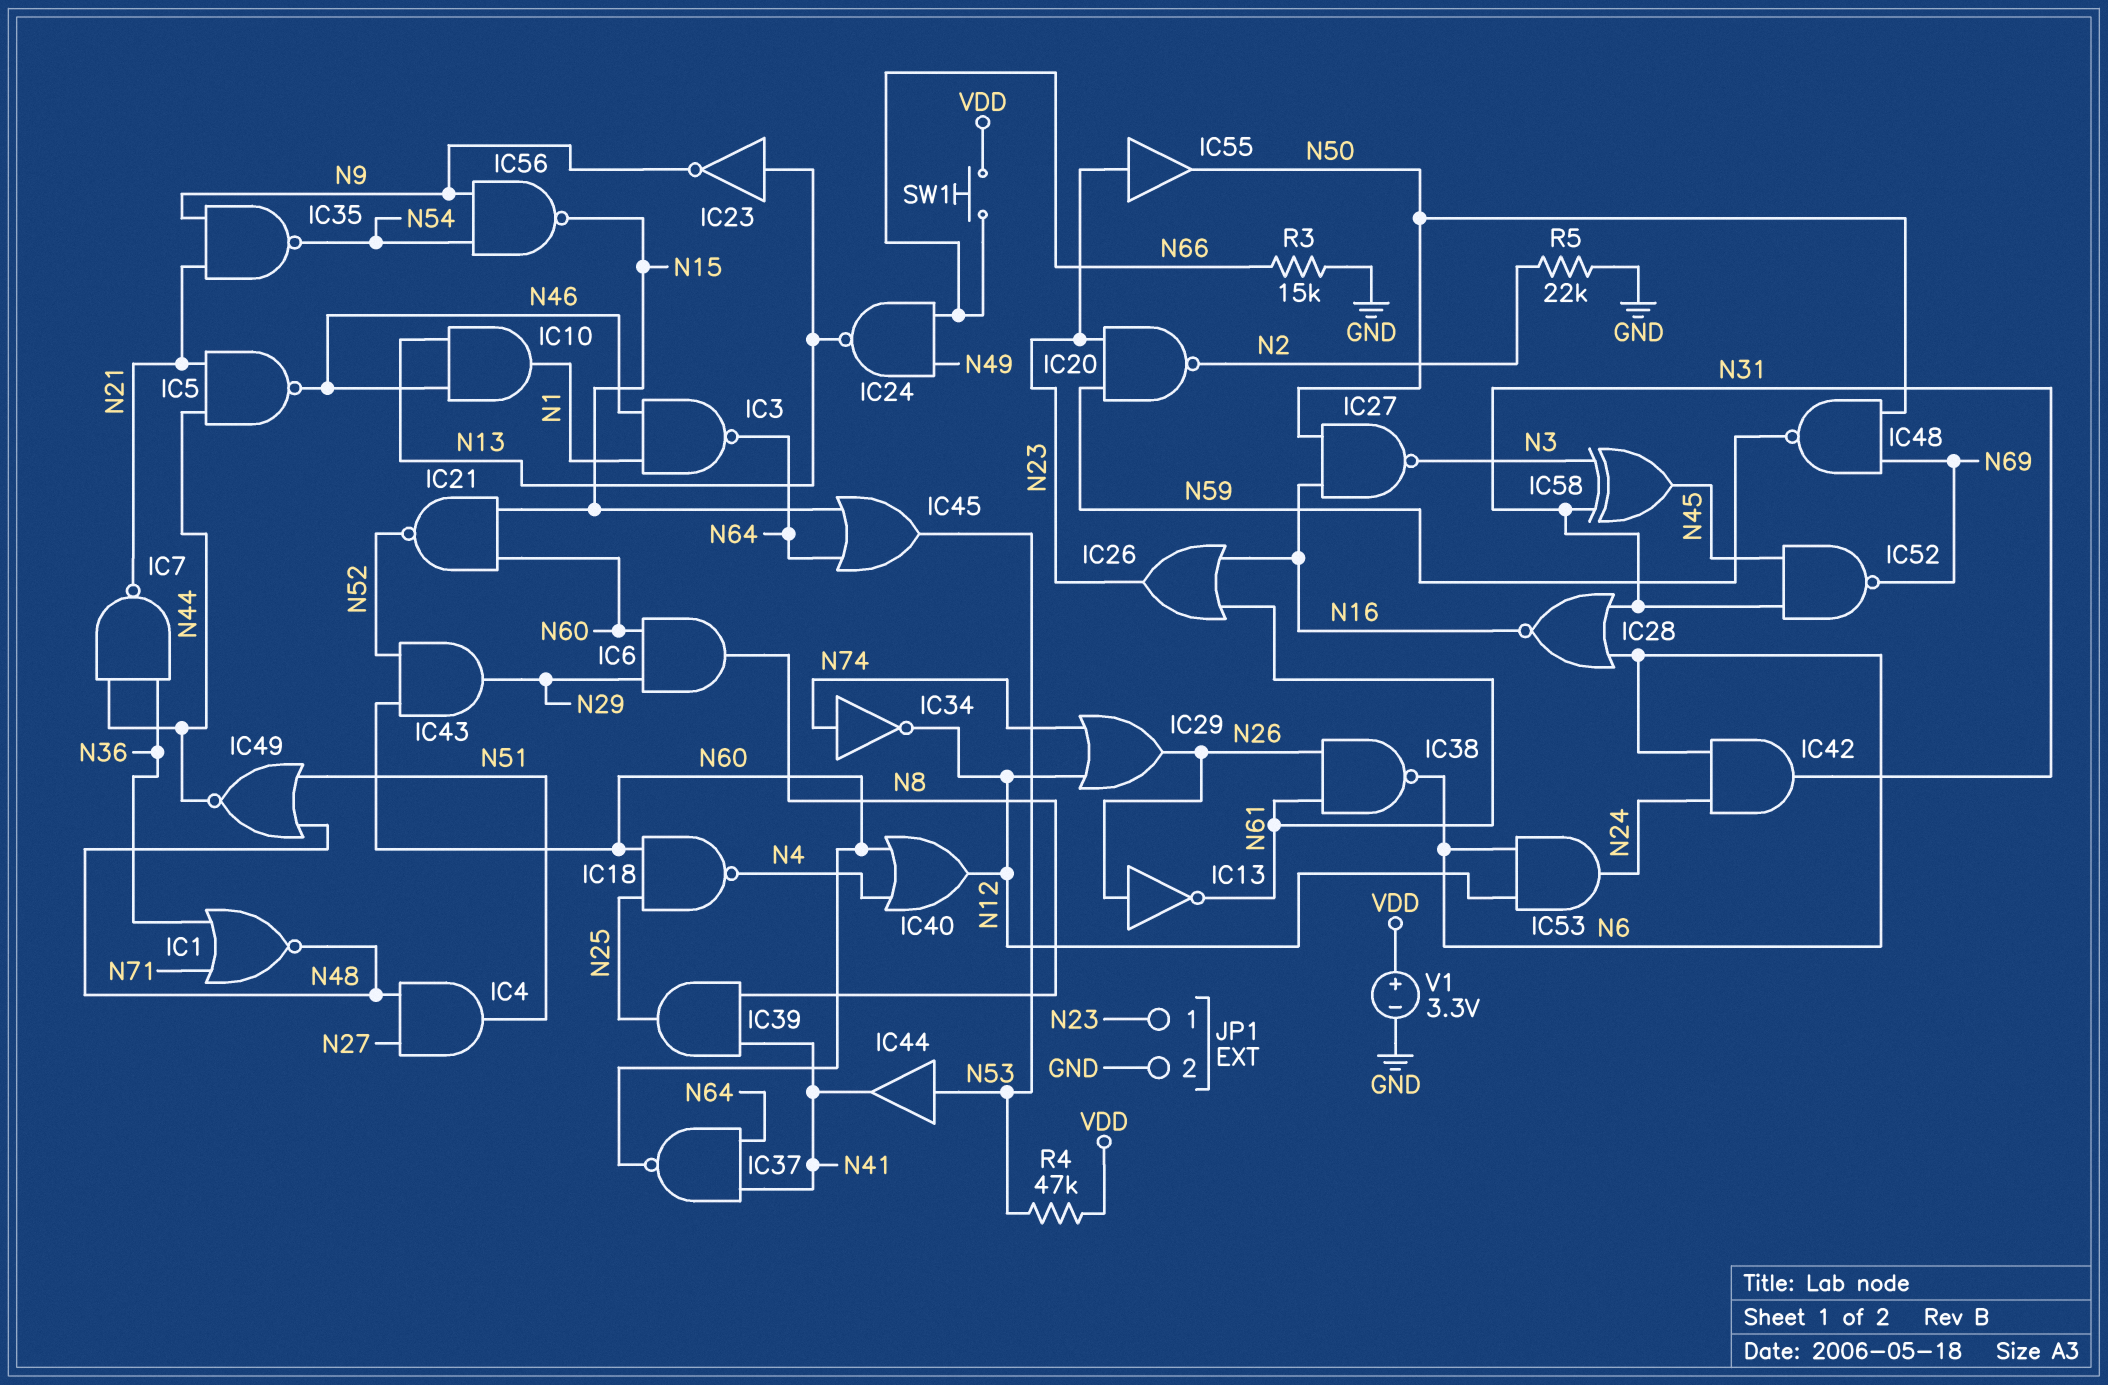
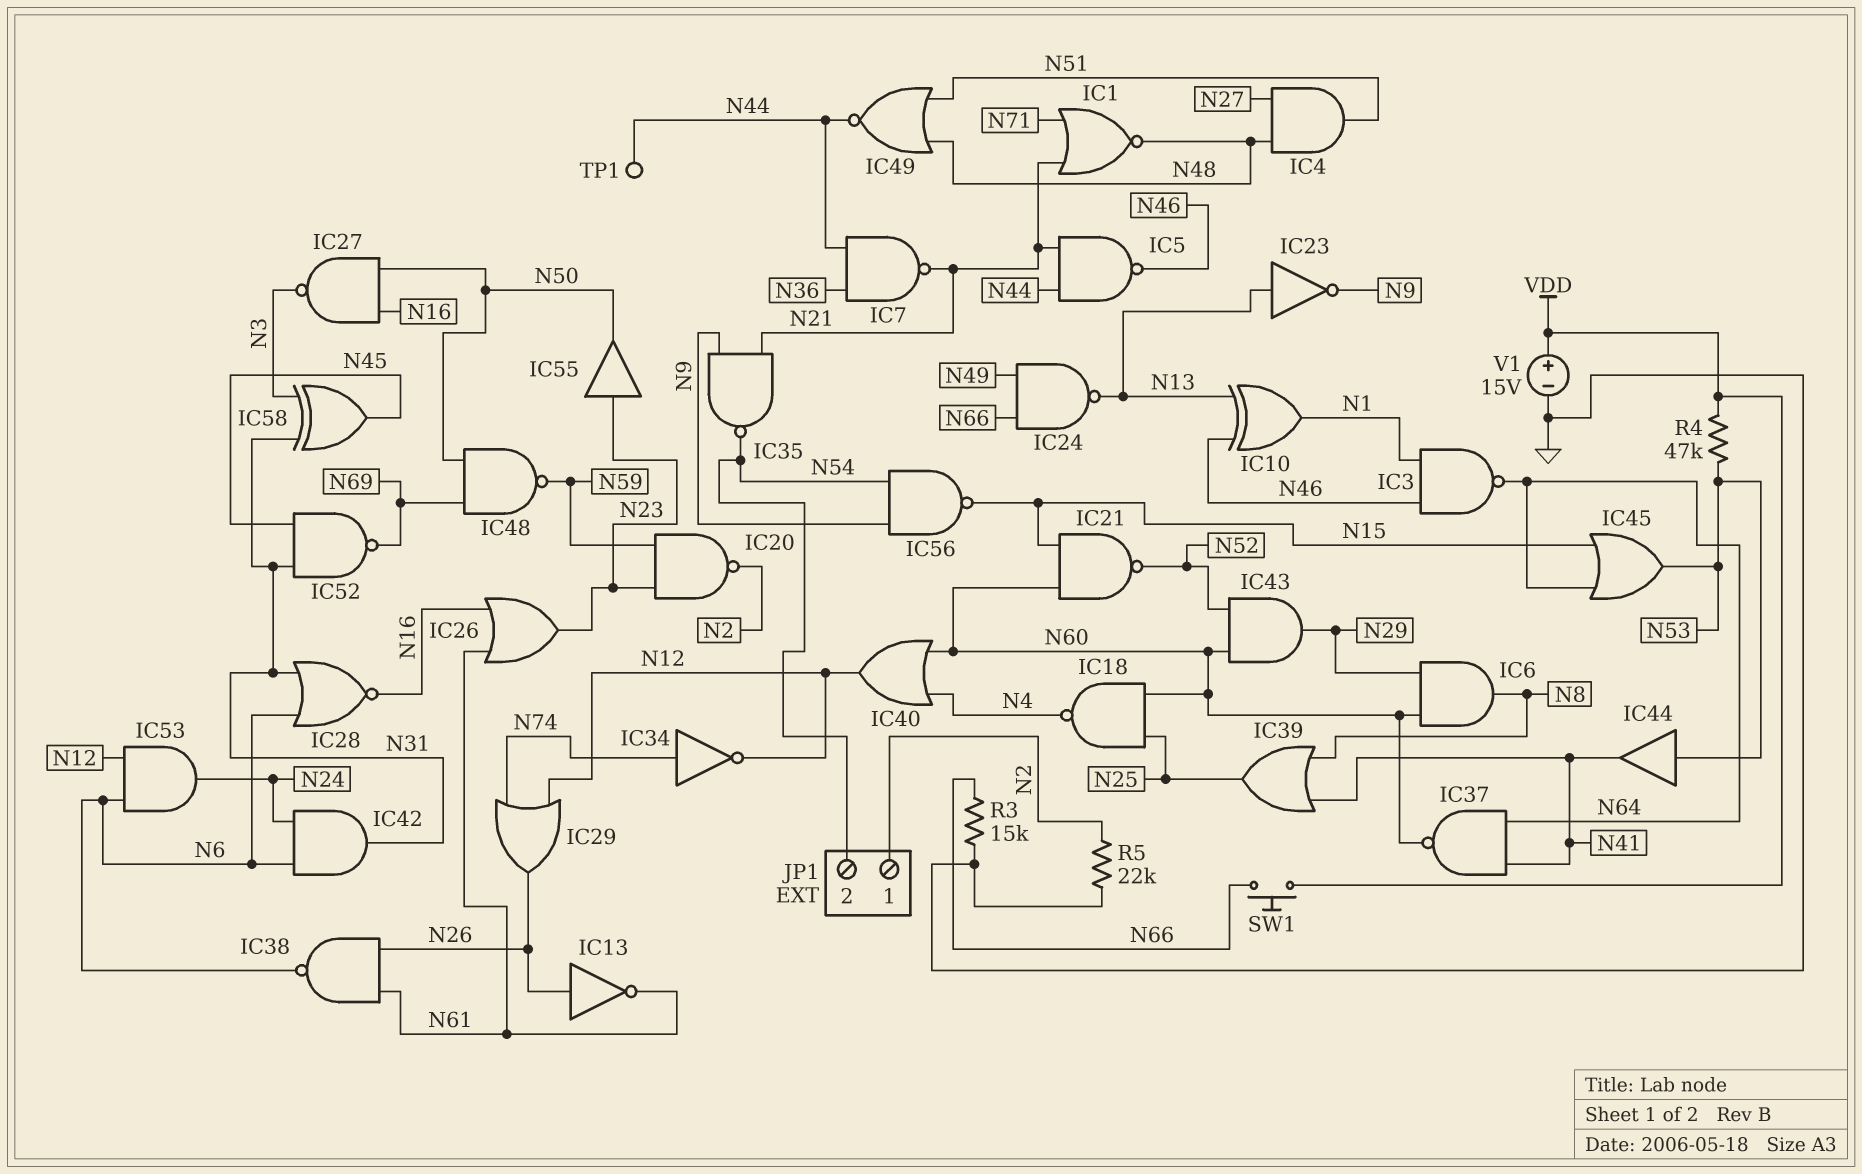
IC1: NOR (in N36, in N71, out N48) -> NOR (in N21, in N71, out N48)
IC10: AND (in N13, in N46, out N1) -> XOR (in N13, in N46, out N1)
IC39: AND (in N8, in N41, out N25) -> OR (in N8, in N41, out N25)
JP1 pin 1: N23 -> N2
JP1 pin 2: GND -> N54
TP1: none -> test point (N44)
V1: 3.3V (plus VDD, minus GND) -> 15V (plus VDD, minus GND)

